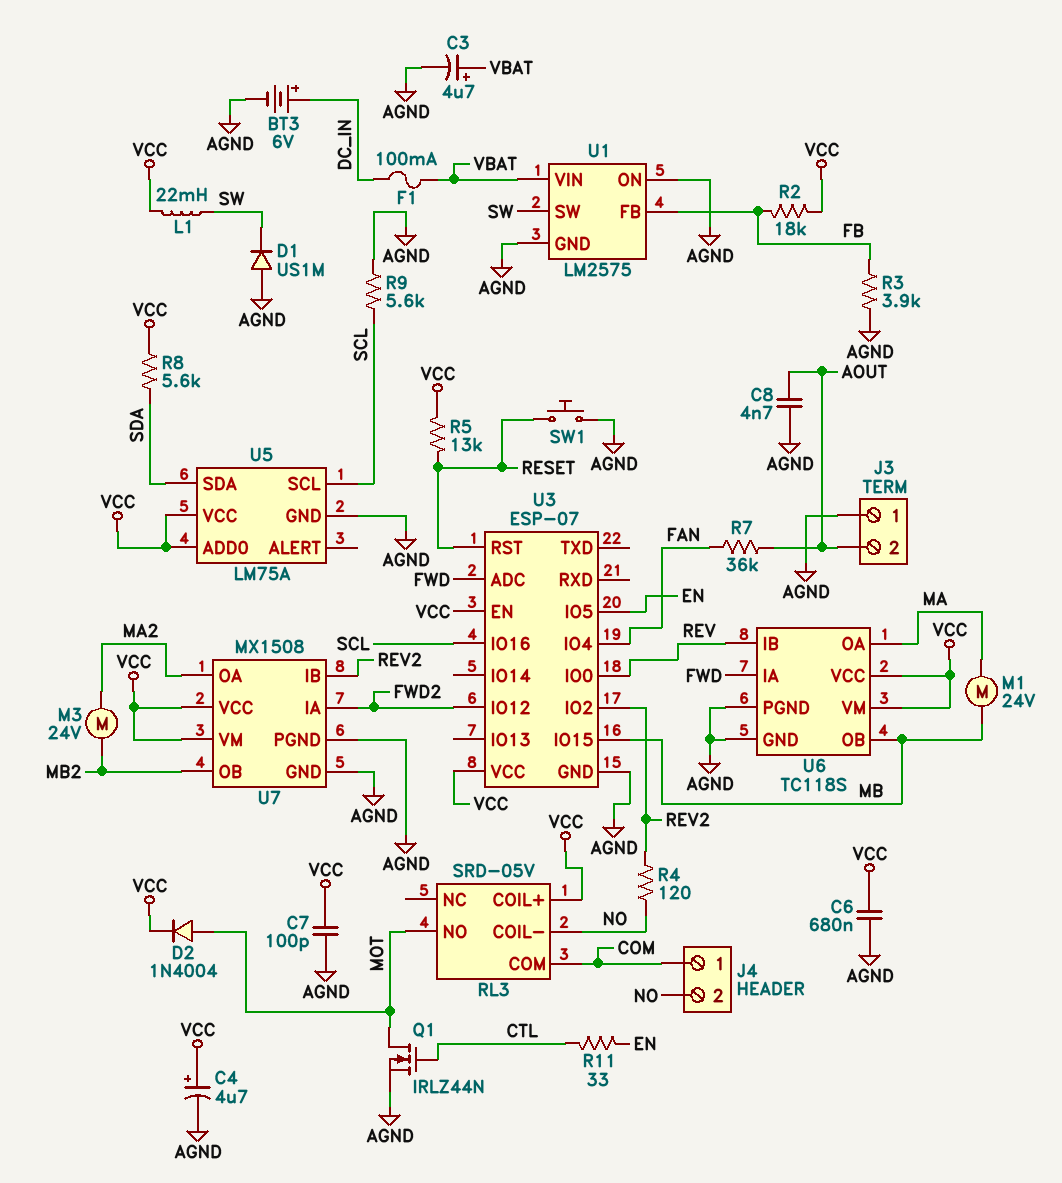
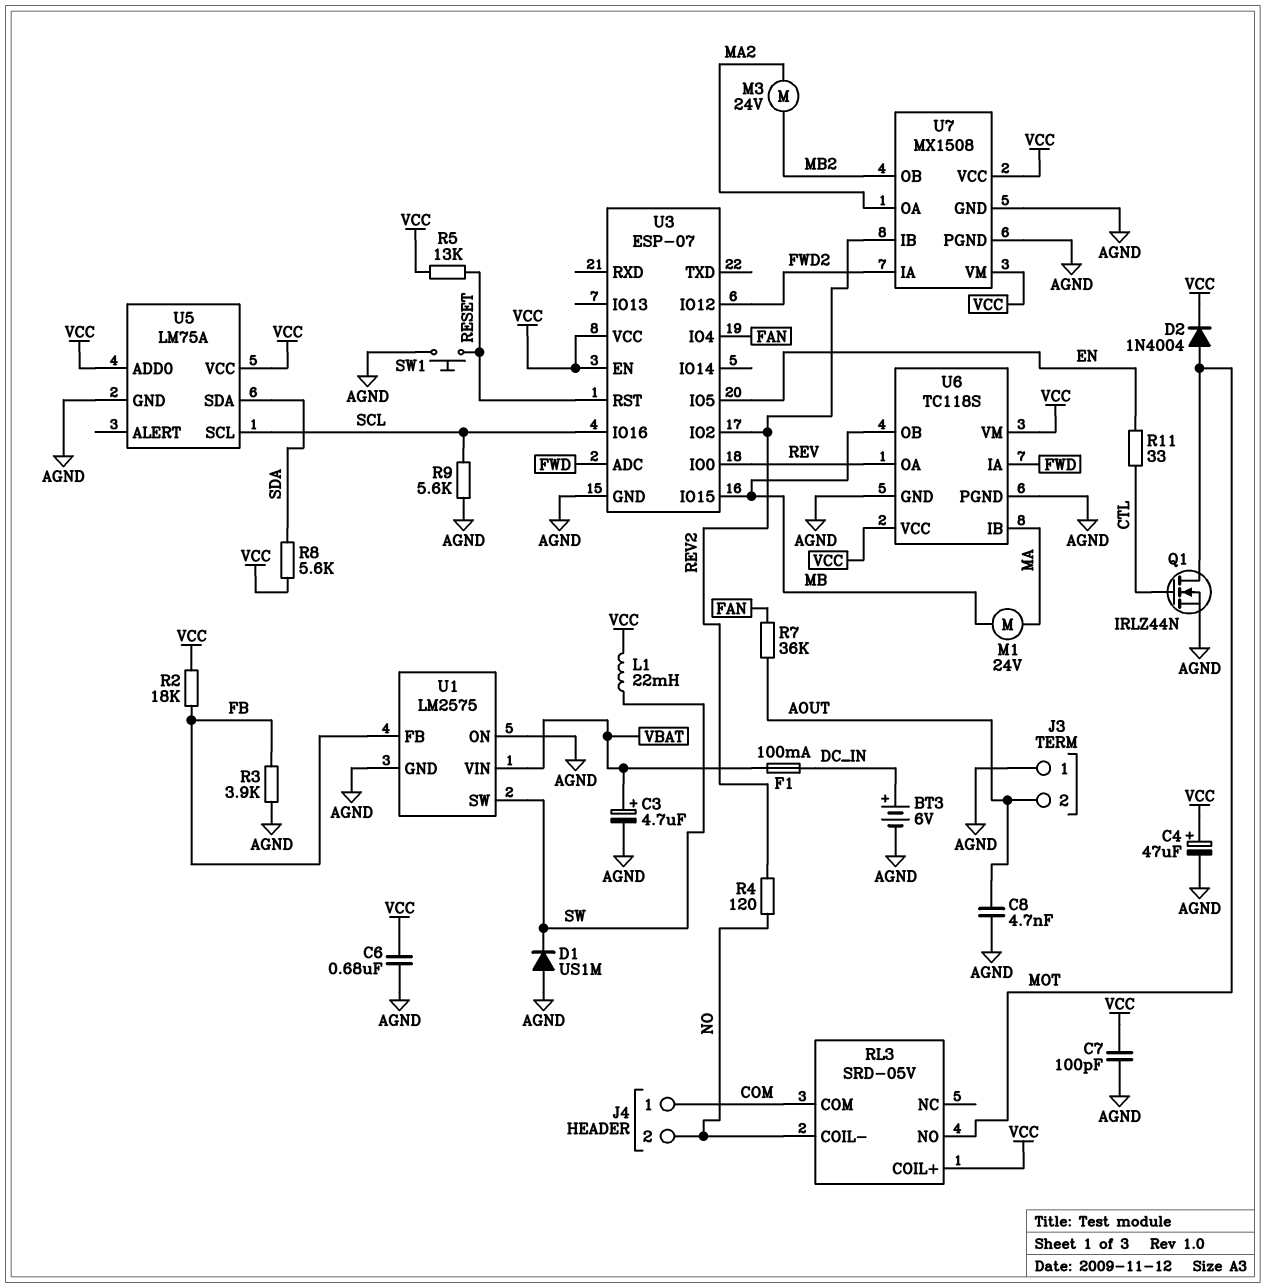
C4: 4.7uF (plus VCC, minus AGND) -> 47uF (plus VCC, minus AGND)
U6 pin IB: REV -> MA
U6 pin OA: MA -> REV

